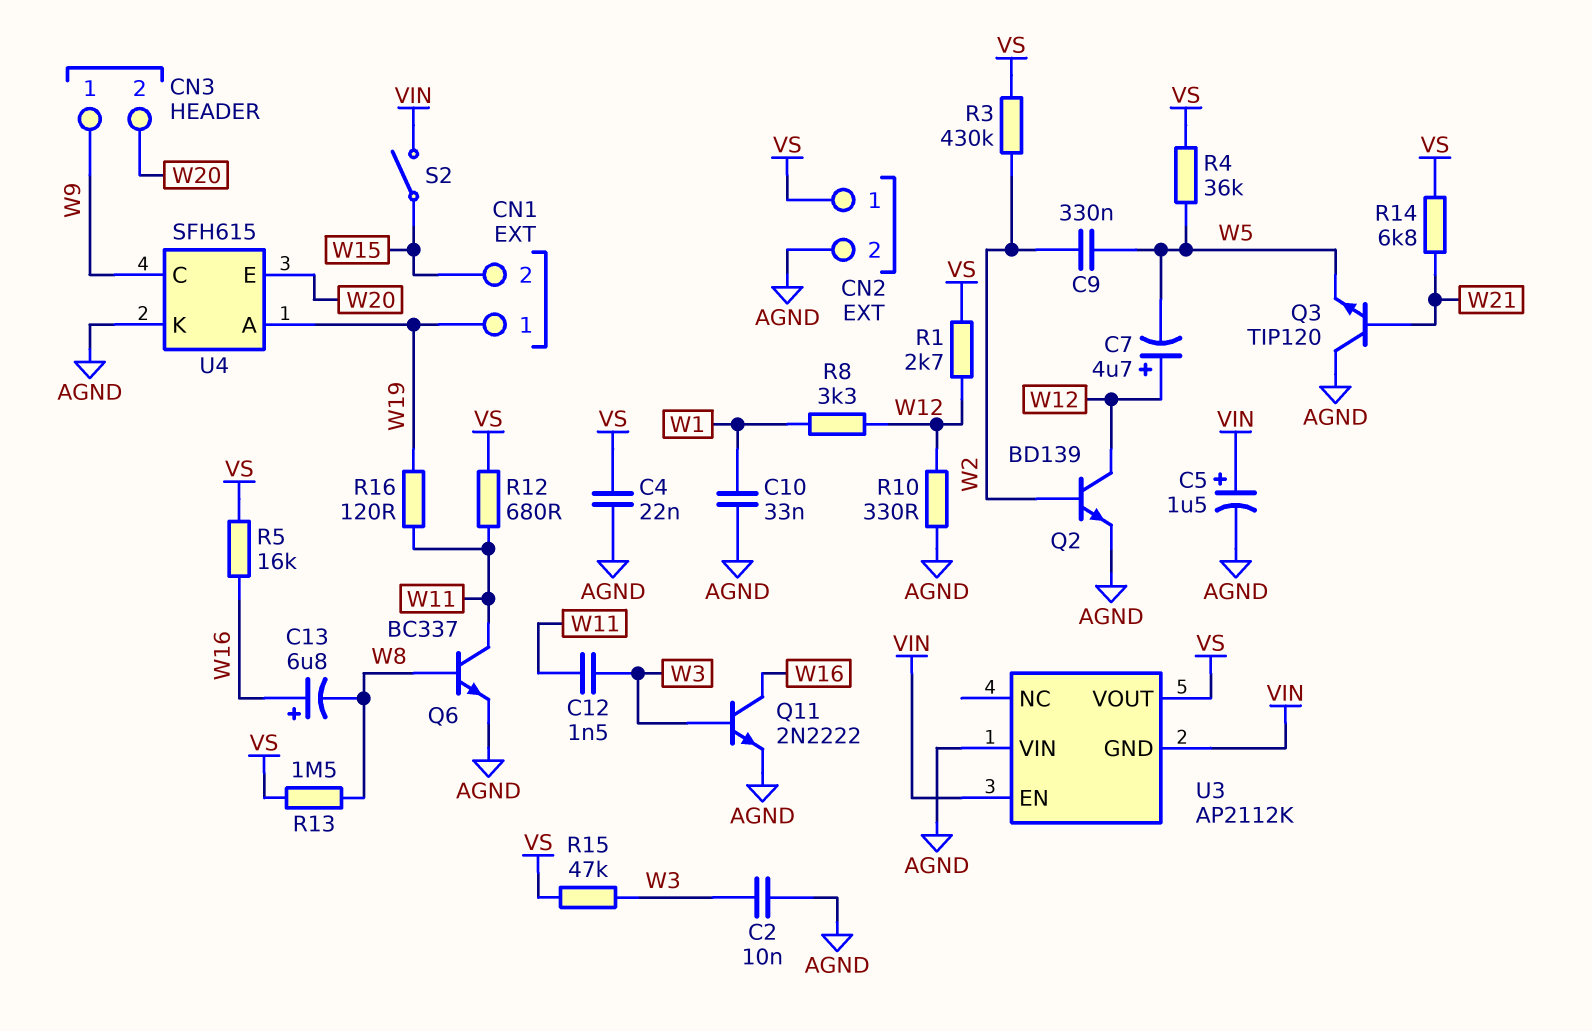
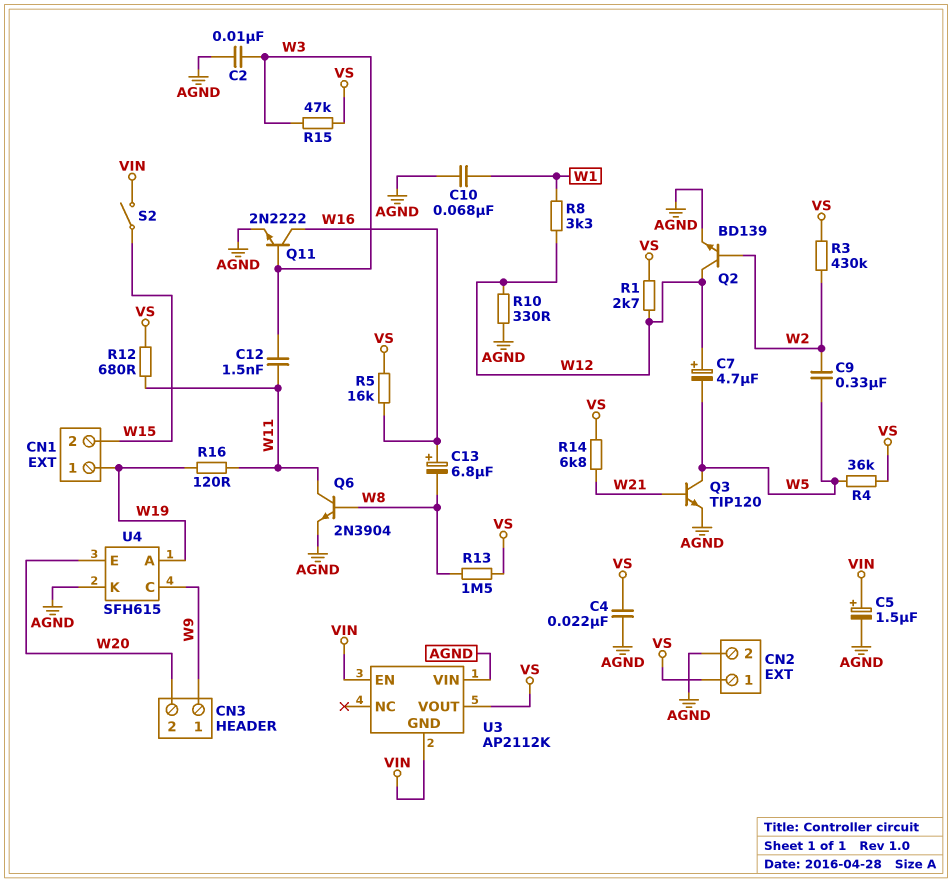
C10: 33nF (AGND, W1) -> 68nF (AGND, W1)
Q3: NPN TIP120 (B W21, C AGND, E W5) -> NPN TIP120 (B W21, C W5, E AGND)
Q6: NPN BC337 (B W8, C W11, E AGND) -> NPN 2N3904 (B W8, C W11, E AGND)

